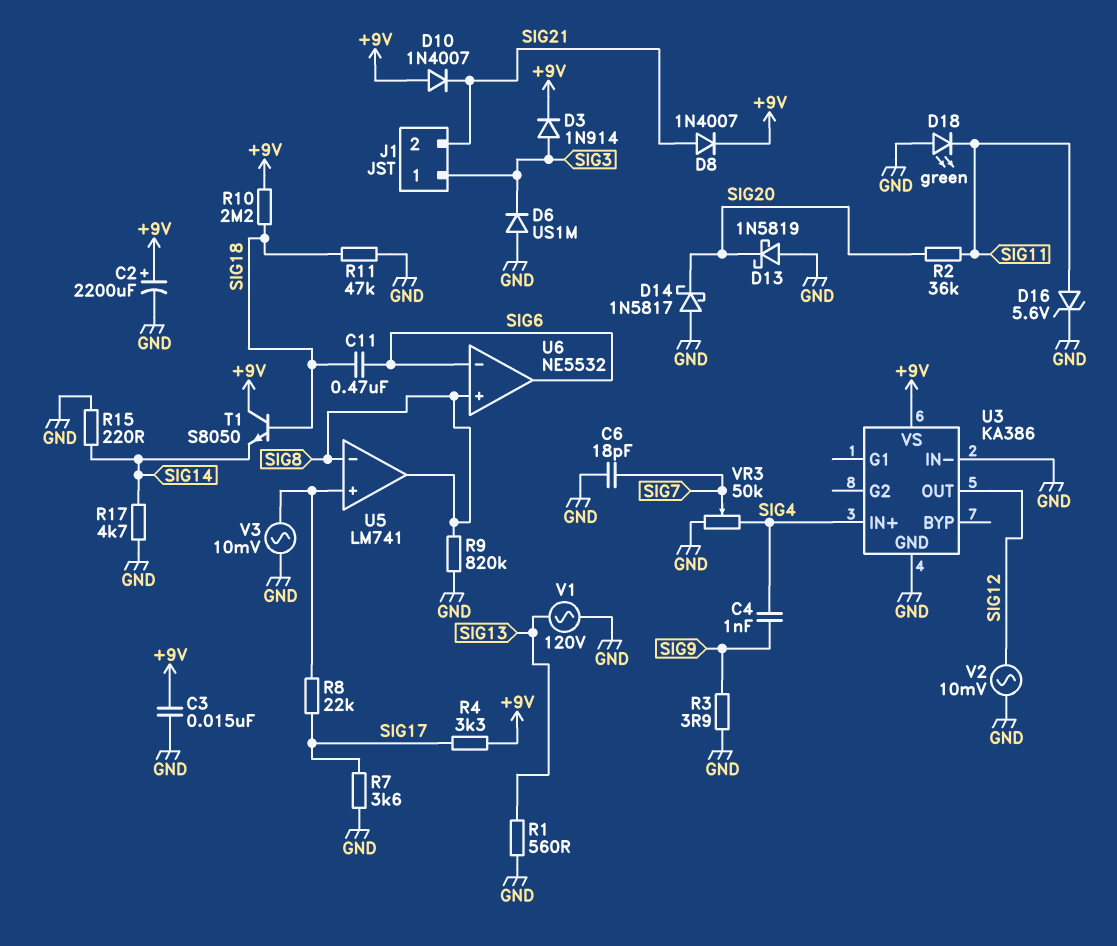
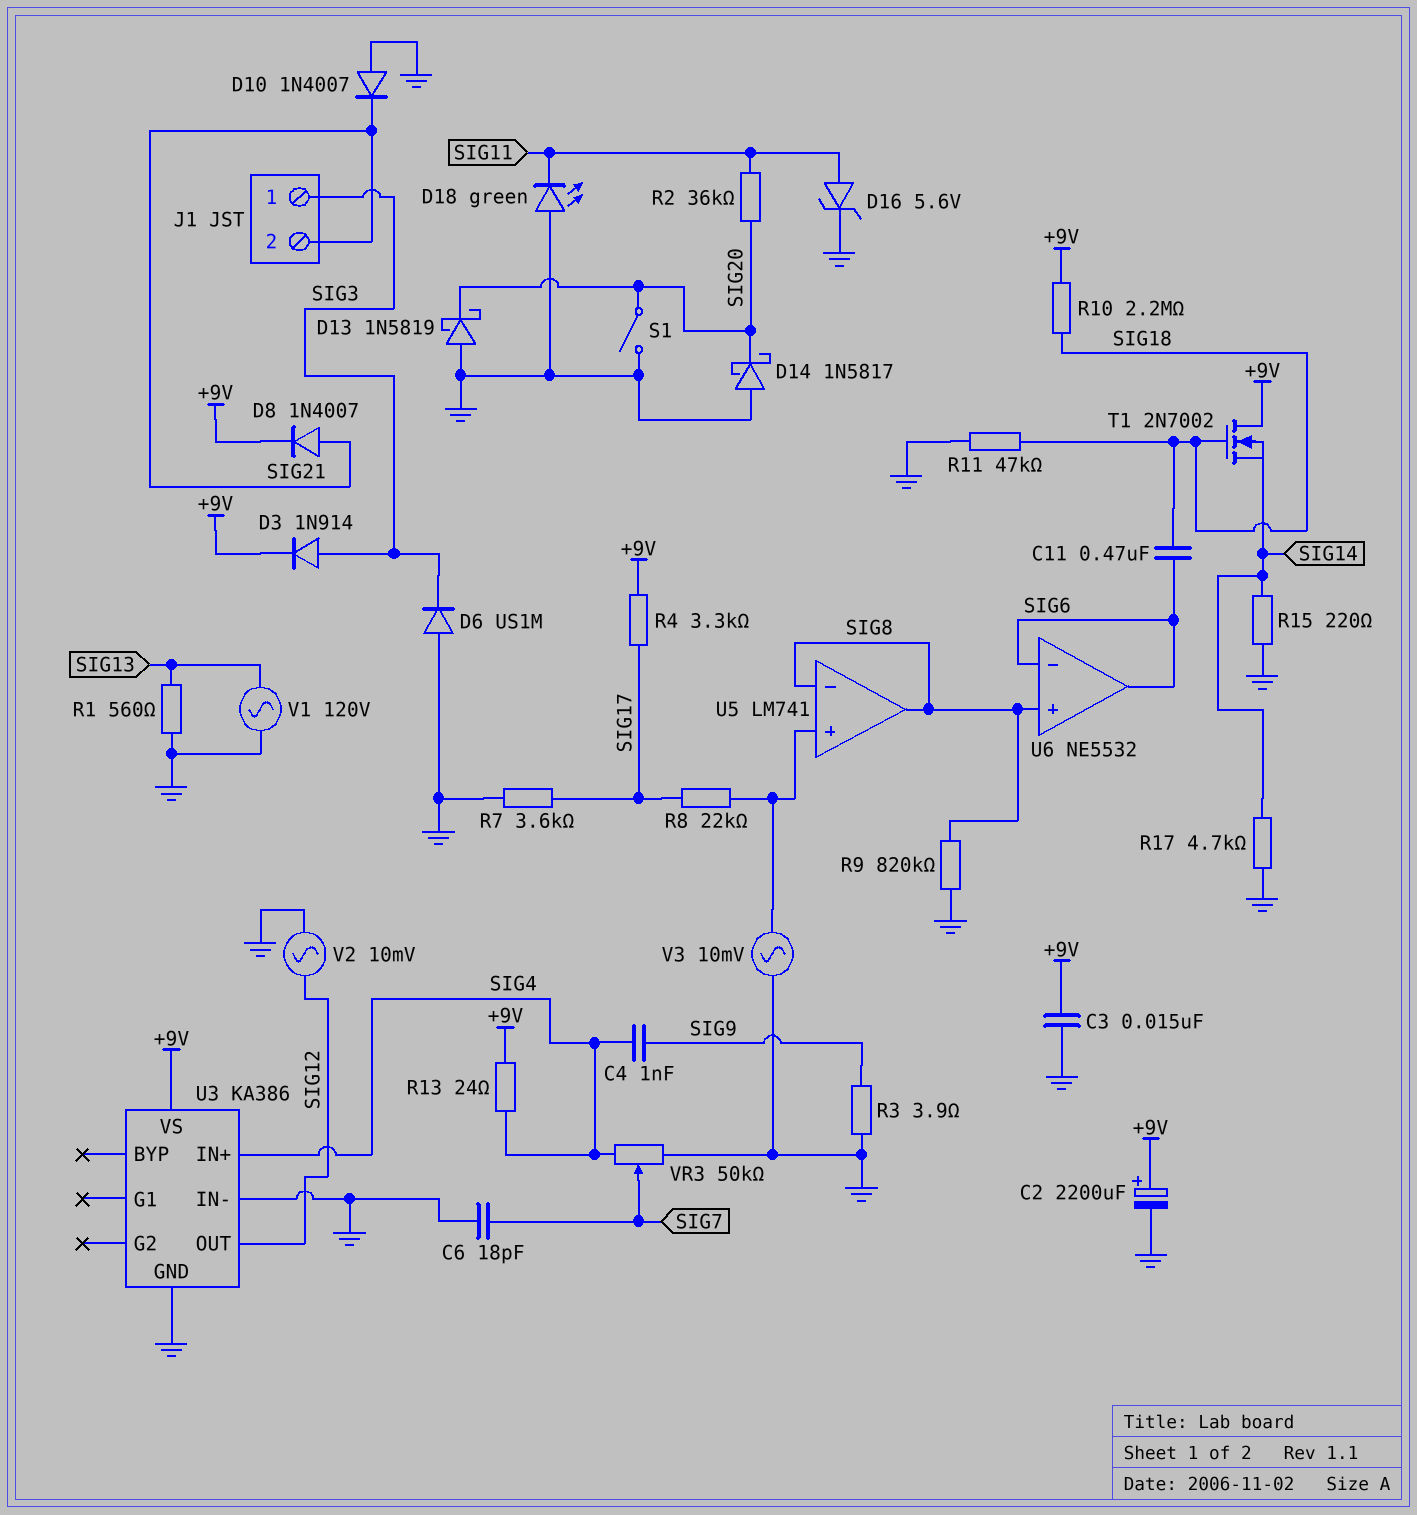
D10: diode 1N4007 (A +9V, K SIG21) -> diode 1N4007 (A GND, K SIG21)
R13: none -> 24 (+9V, SIG4)
S1: none -> switch (GND, SIG20)
T1: NPN S8050 (B SIG18, C +9V, E SIG14) -> NMOS 2N7002 (G SIG18, D +9V, S SIG14)

